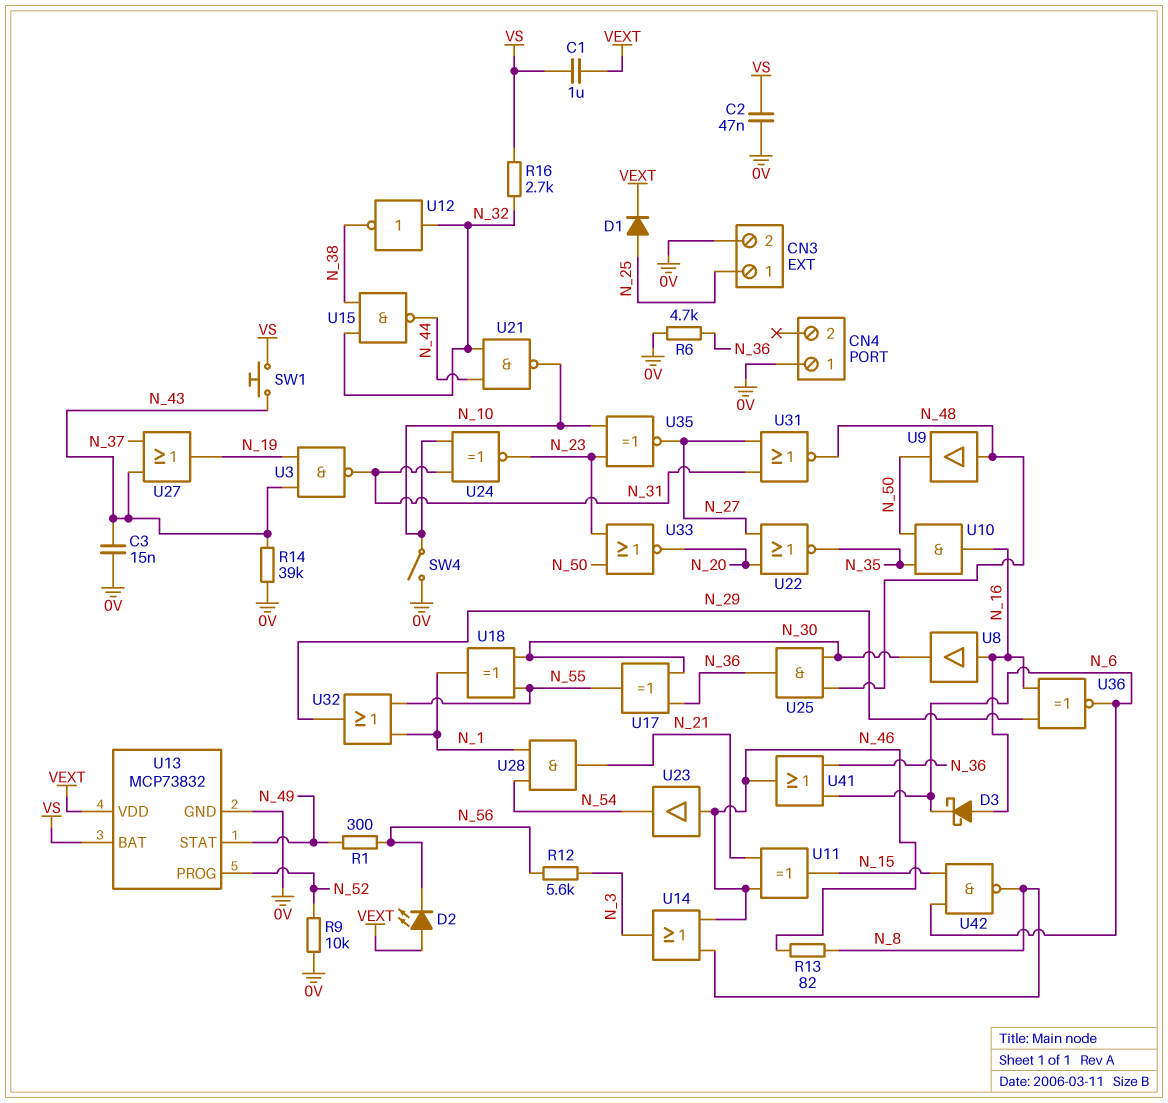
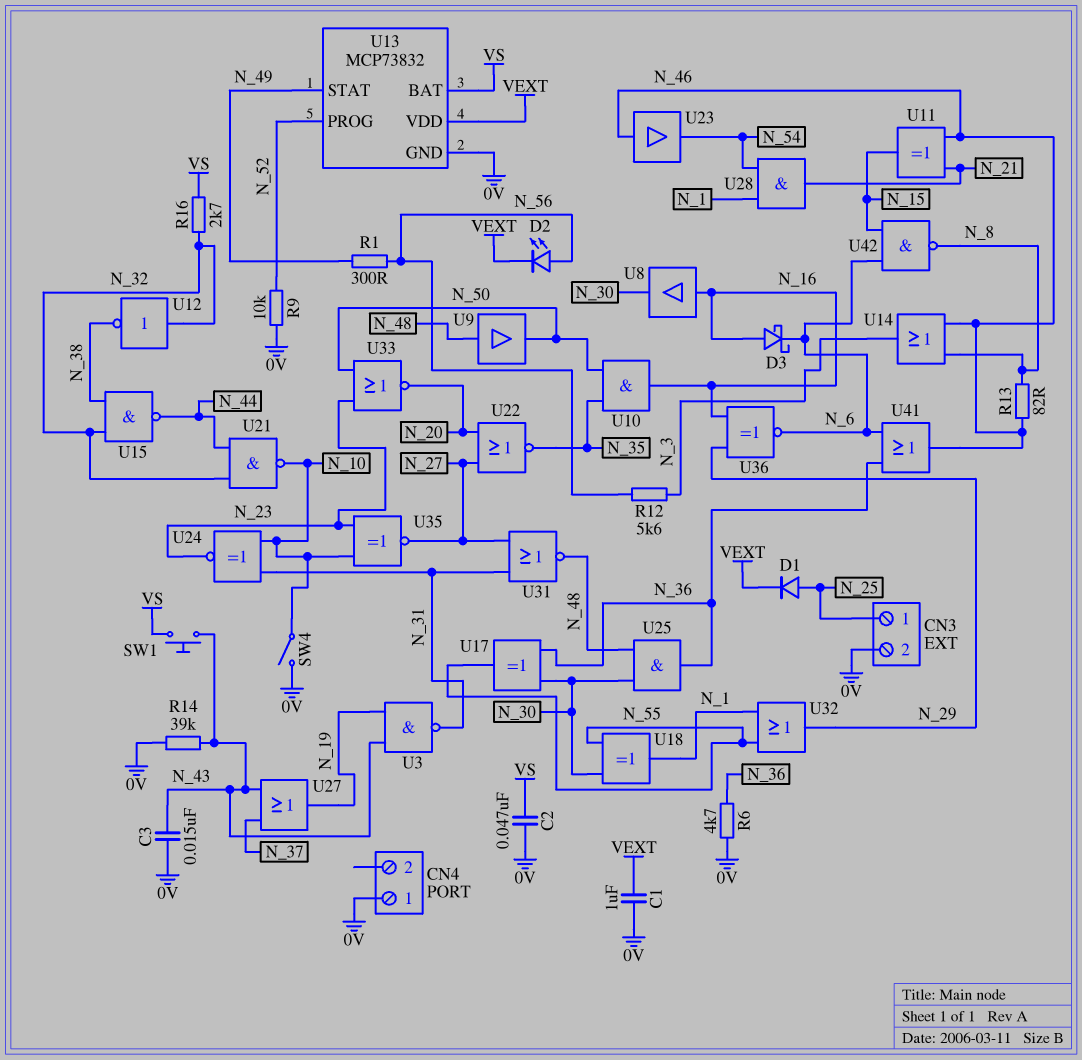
C1: 1uF (VEXT, VS) -> 1uF (0V, VEXT)
D2: LED (A VEXT, K N_56) -> LED (A N_56, K VEXT)

